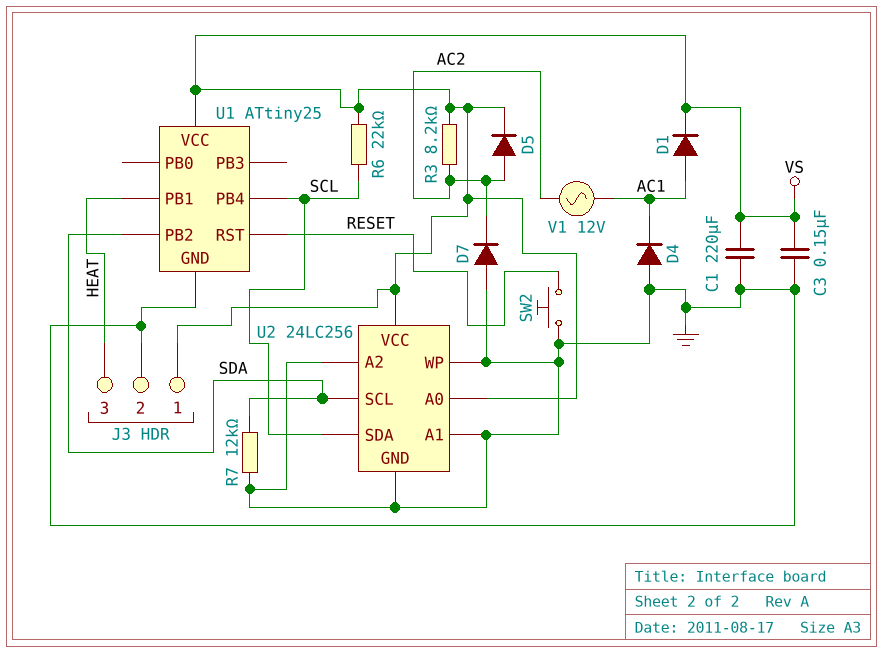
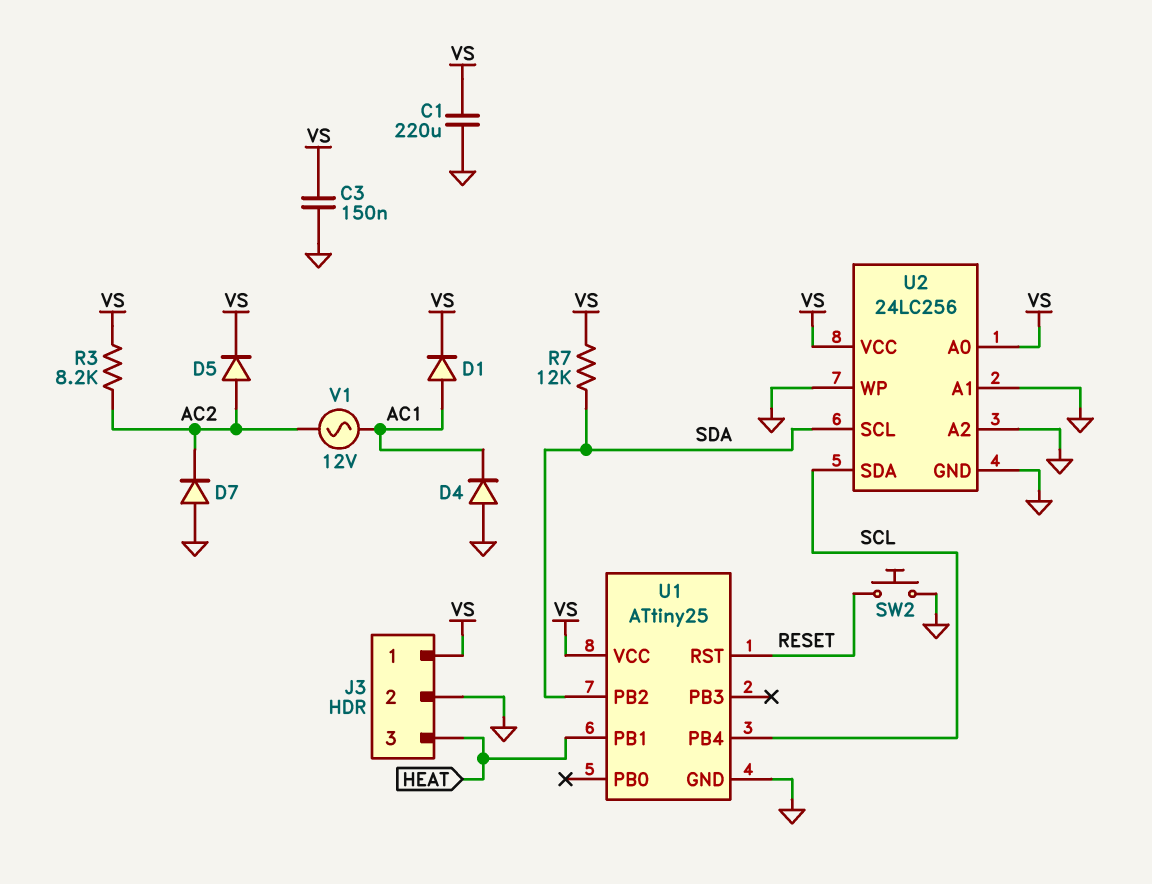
R6: 22k (SCL, VS) -> none
R7: 12k (GND, SDA) -> 12k (SDA, VS)

